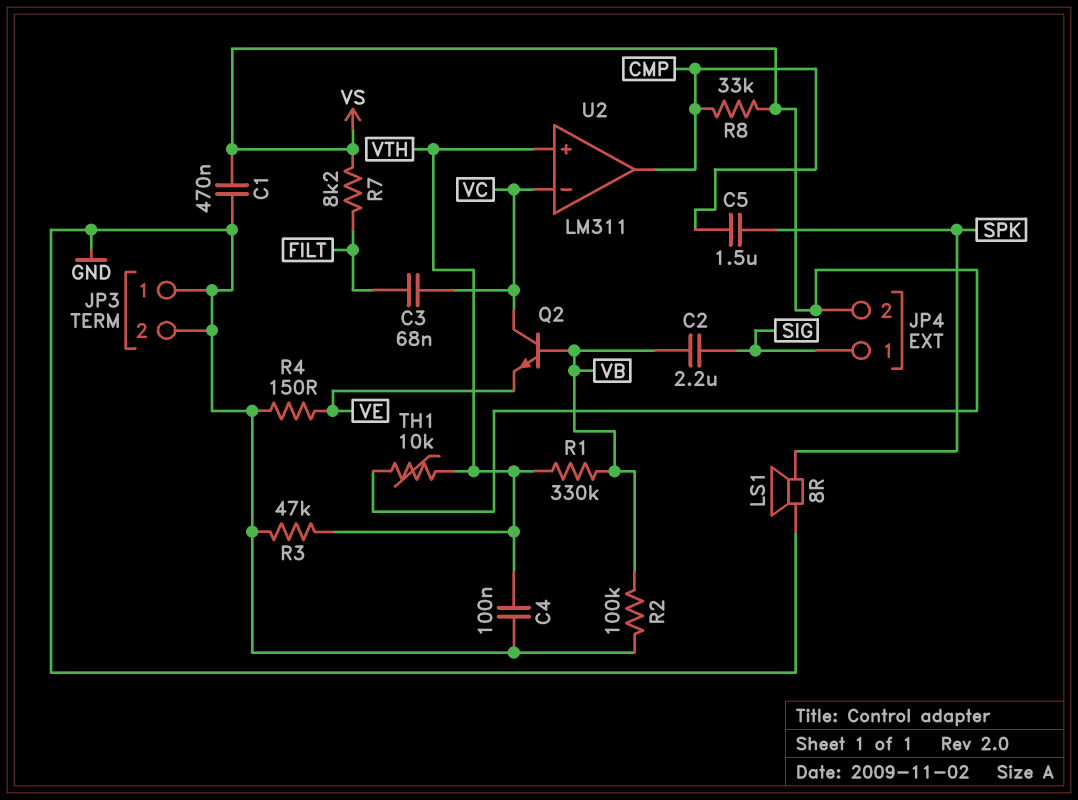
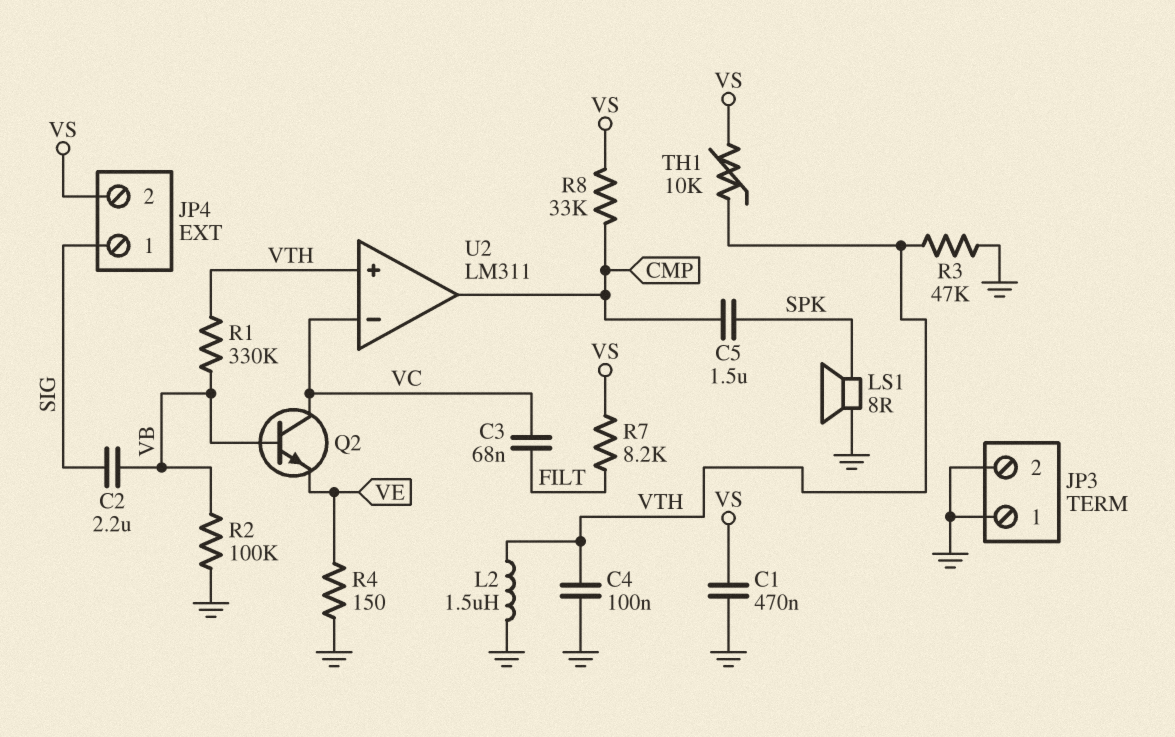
L2: none -> 1.5uH (GND, VTH)

